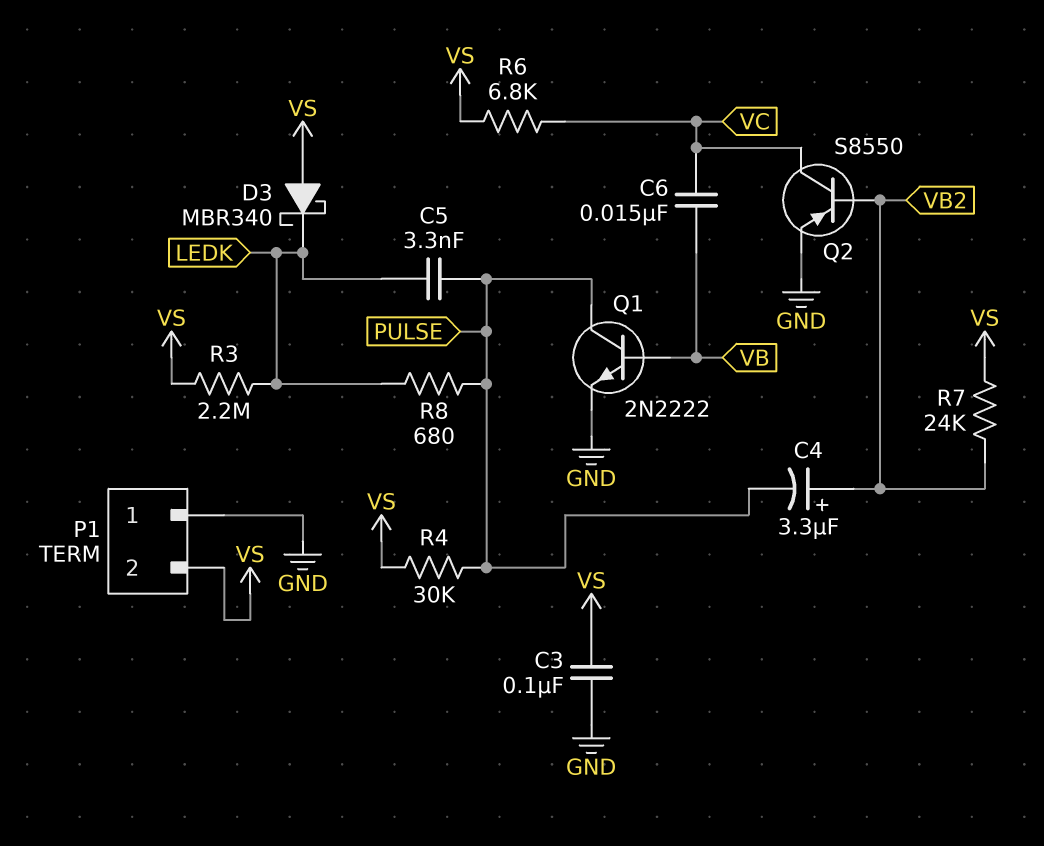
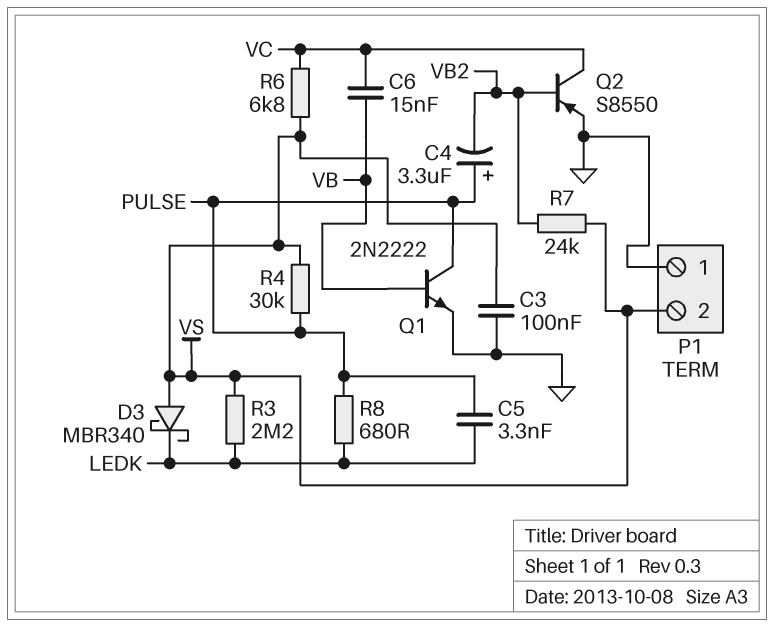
C4: 3.3uF (plus VB2, minus PULSE) -> 3.3uF (plus PULSE, minus VB2)

